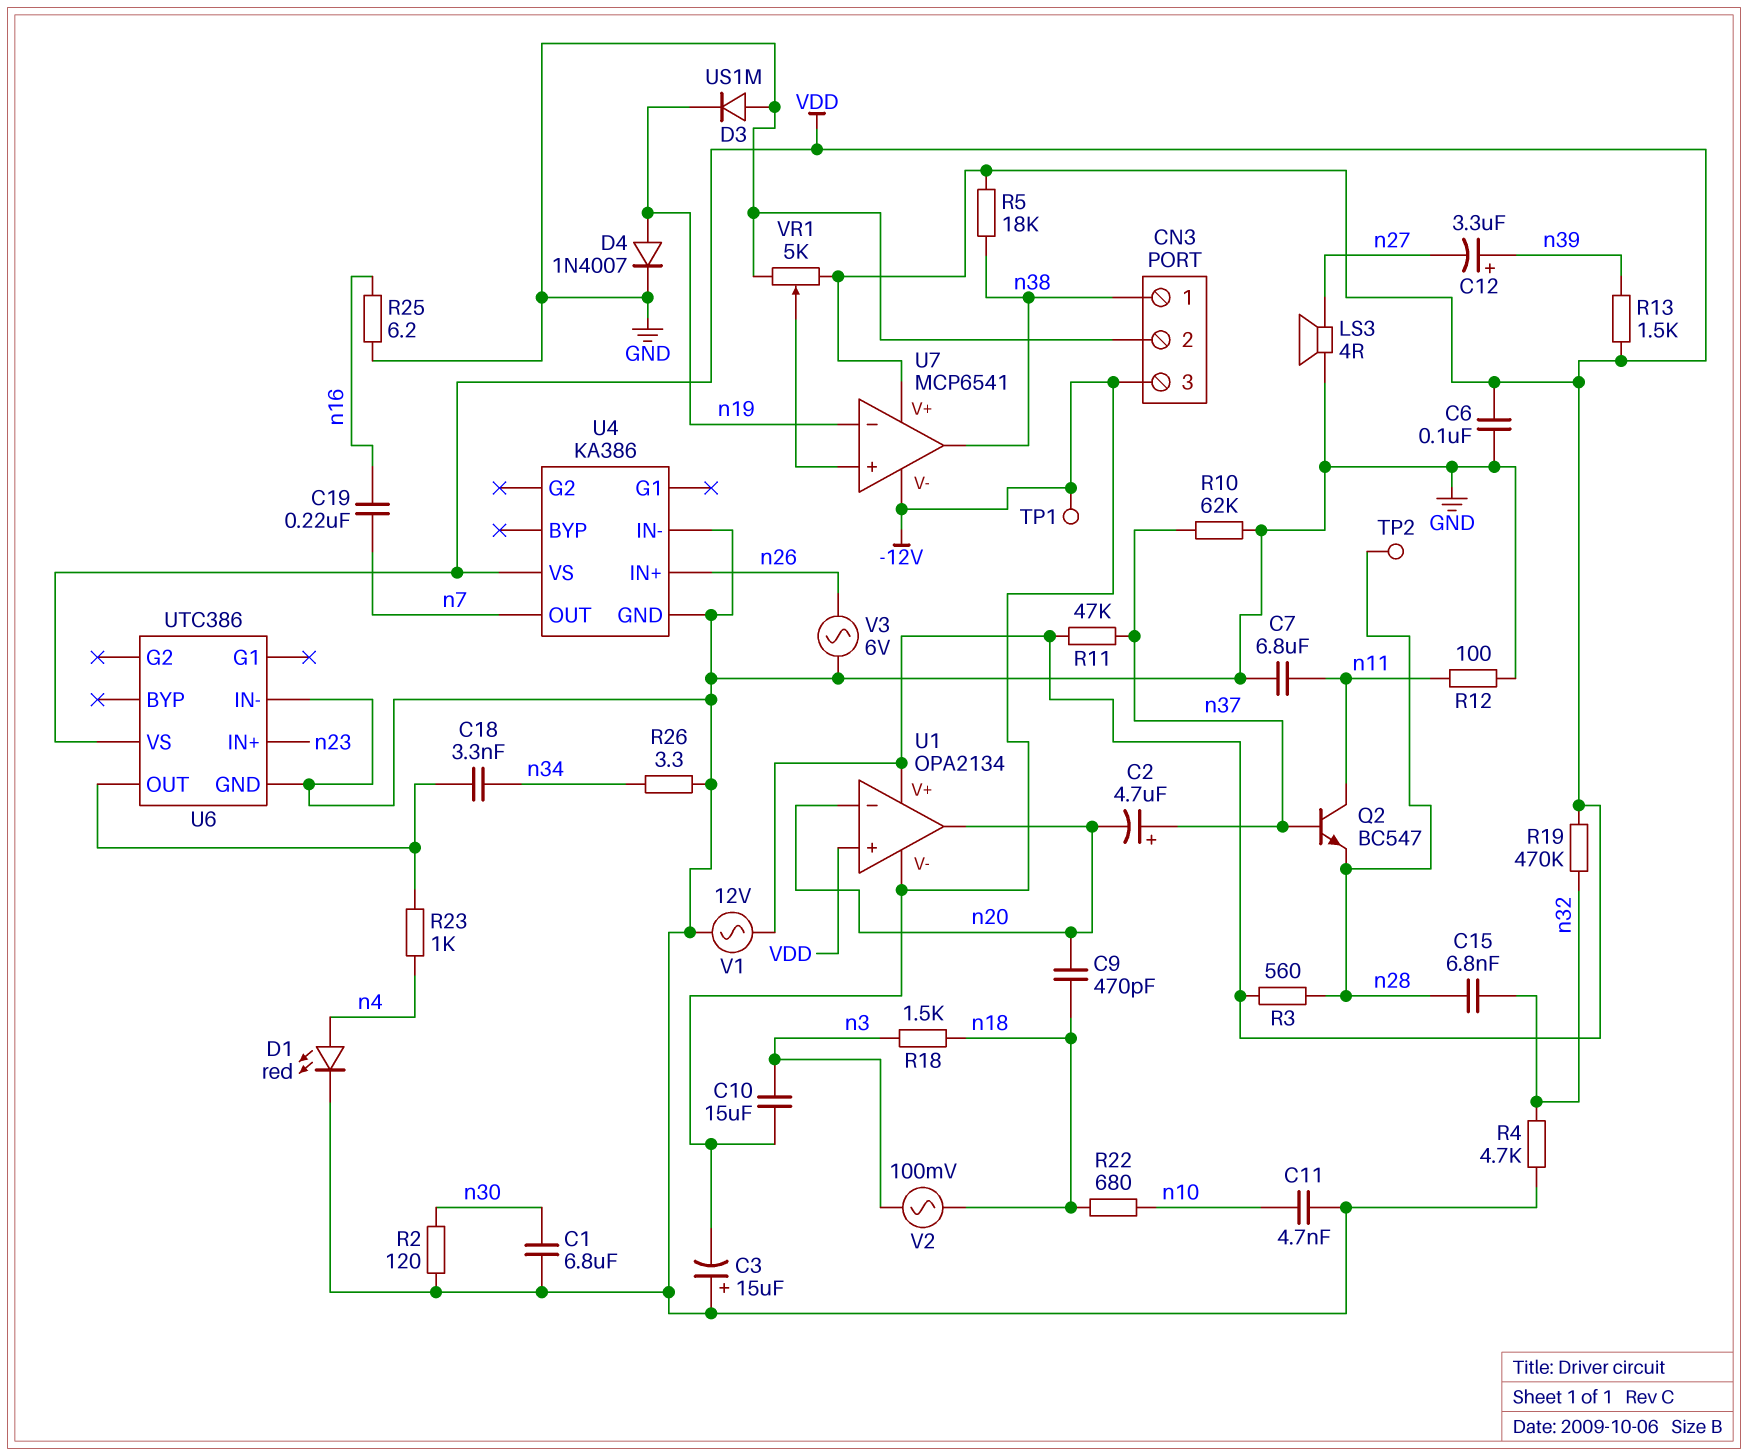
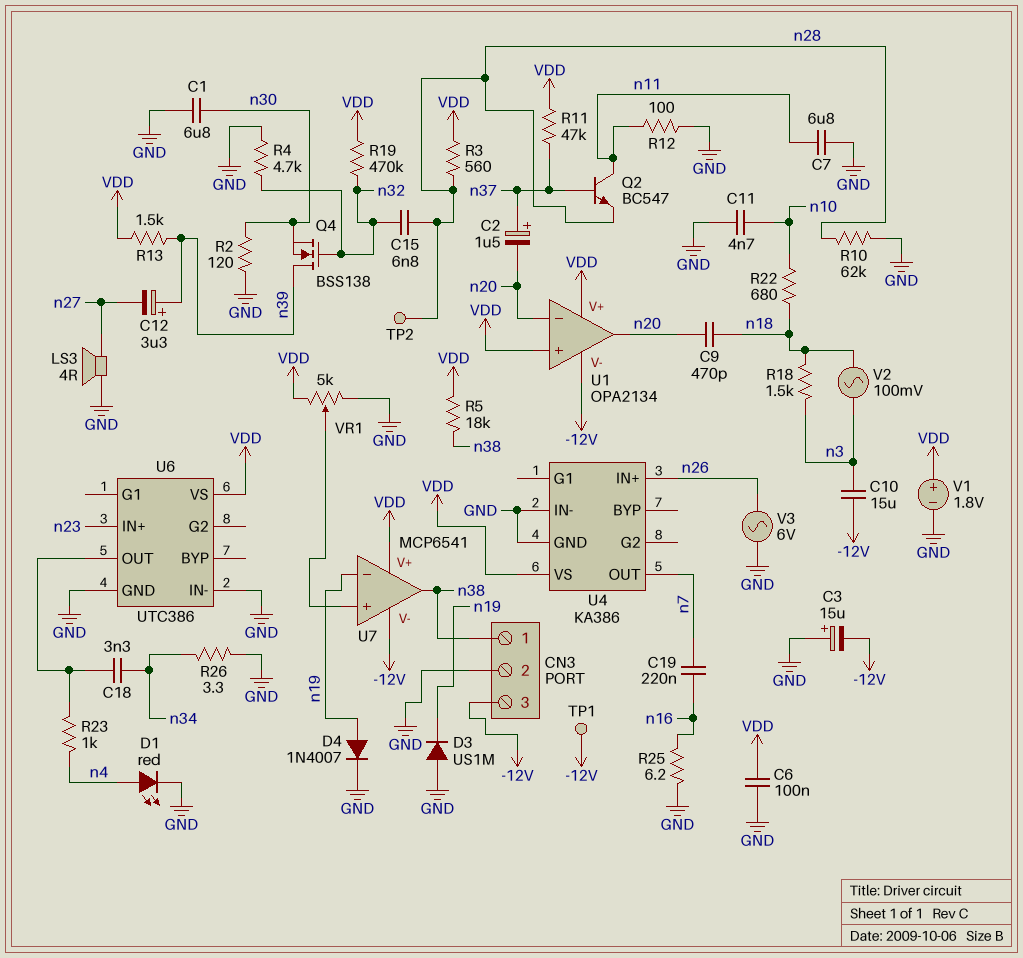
C2: 4.7uF (plus n37, minus n20) -> 1.5uF (plus n37, minus n20)
Q4: none -> NMOS BSS138 (G n32, D n39, S n30)
R10: 62k (GND, n37) -> 62k (GND, n28)
V1: AC 12V (GND, VDD) -> 1.8V (plus VDD, minus GND)

